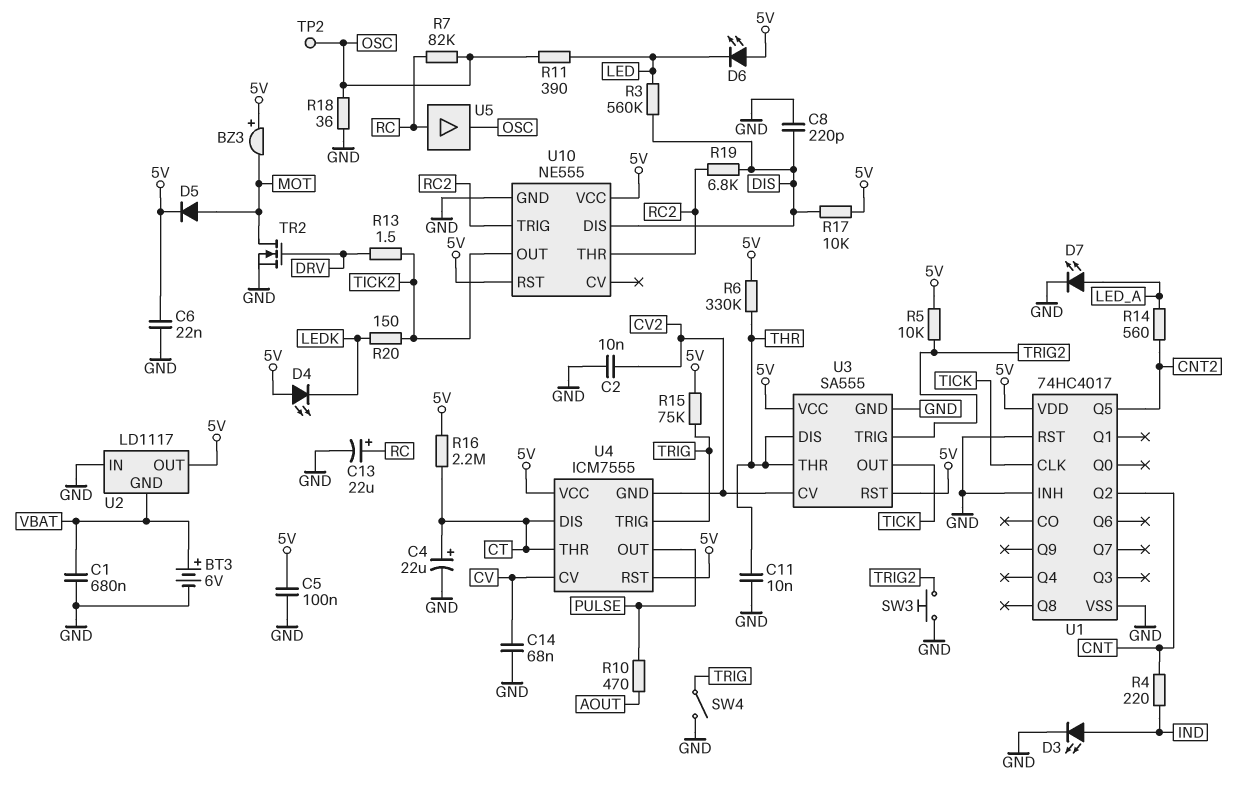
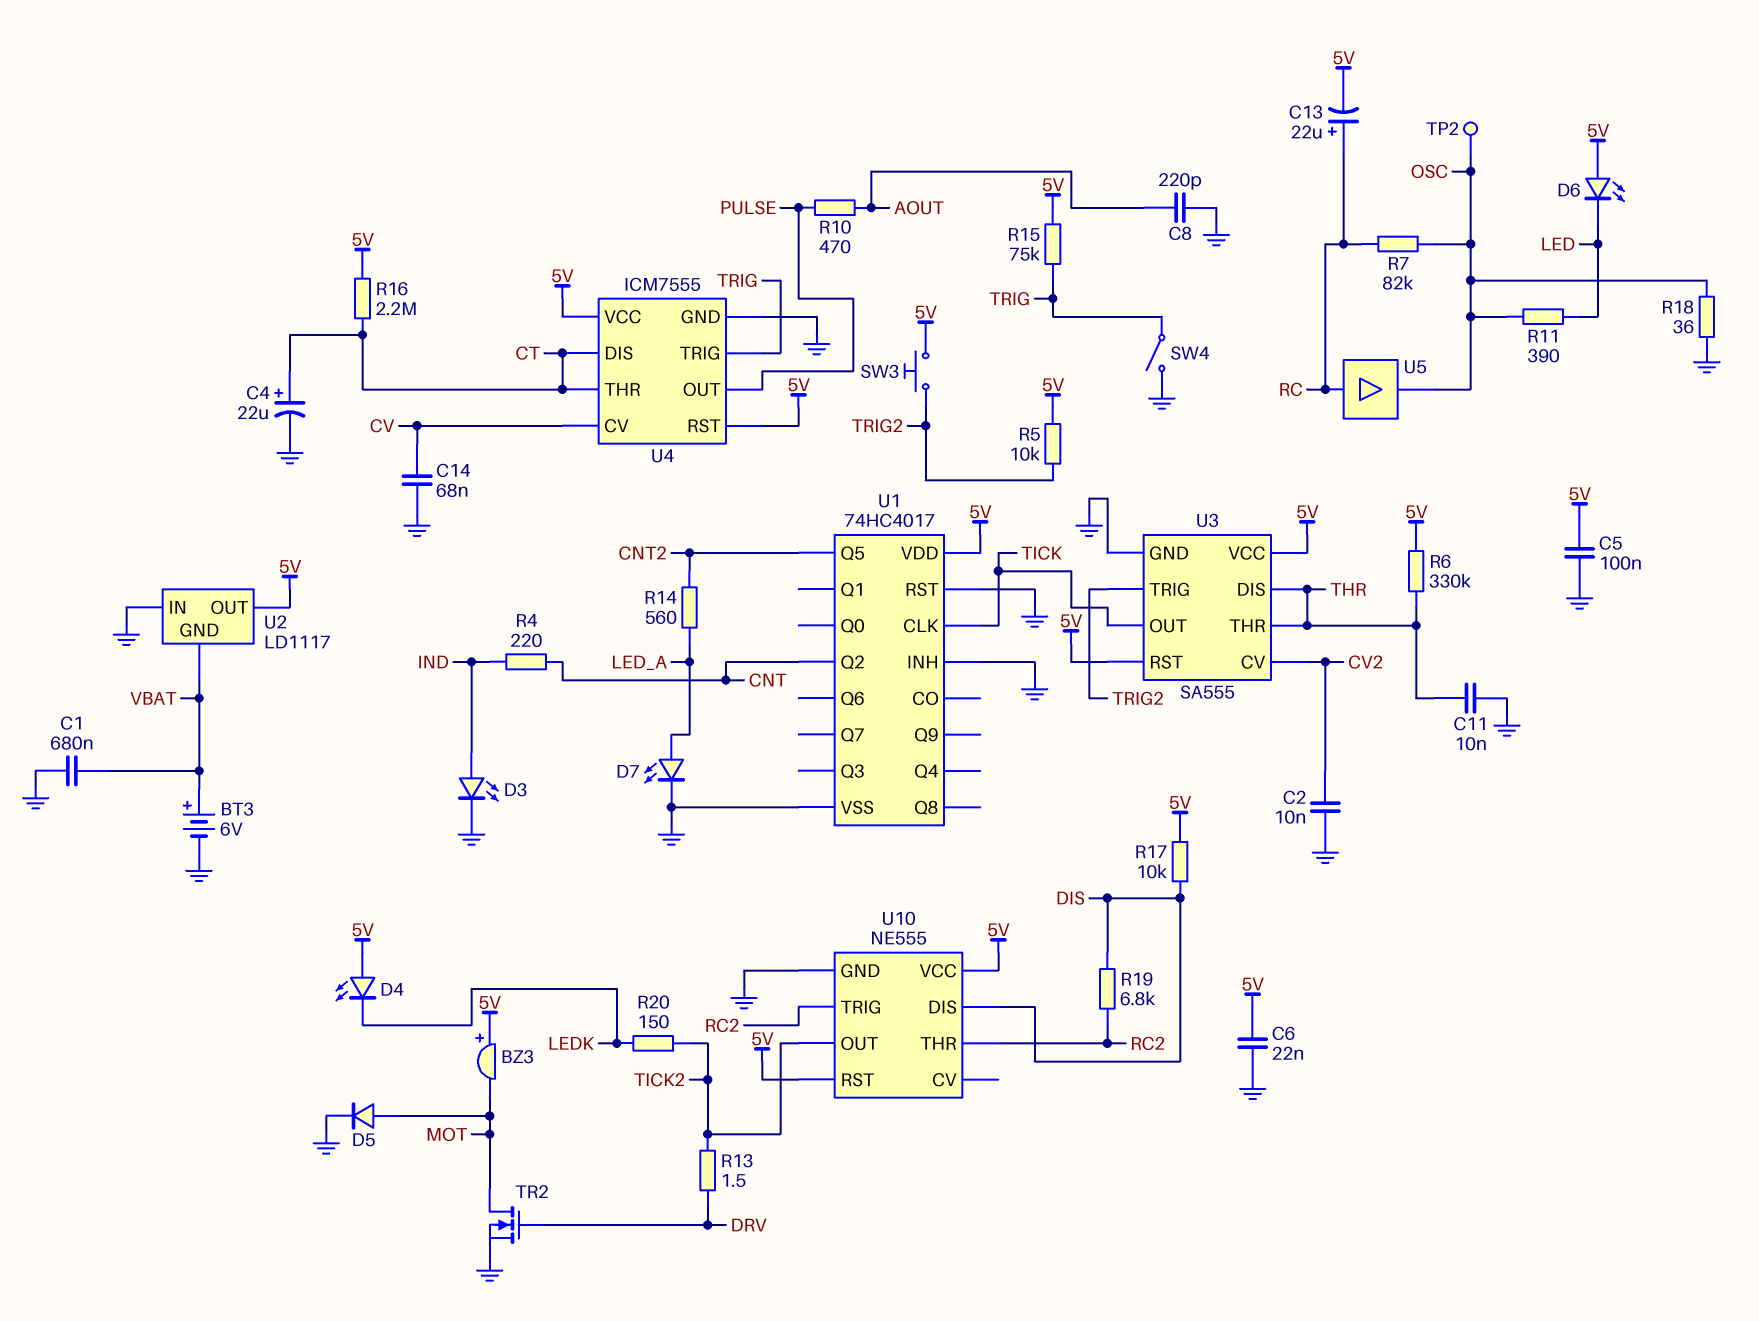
C8: 220pF (DIS, GND) -> 220pF (AOUT, GND)
C13: 22uF (plus RC, minus GND) -> 22uF (plus RC, minus 5V)
D5: diode (A MOT, K 5V) -> diode (A MOT, K GND)
R3: 560k (DIS, LED) -> none
SW3: button (GND, TRIG2) -> button (5V, TRIG2)
U4 pin GND: CV2 -> GND

